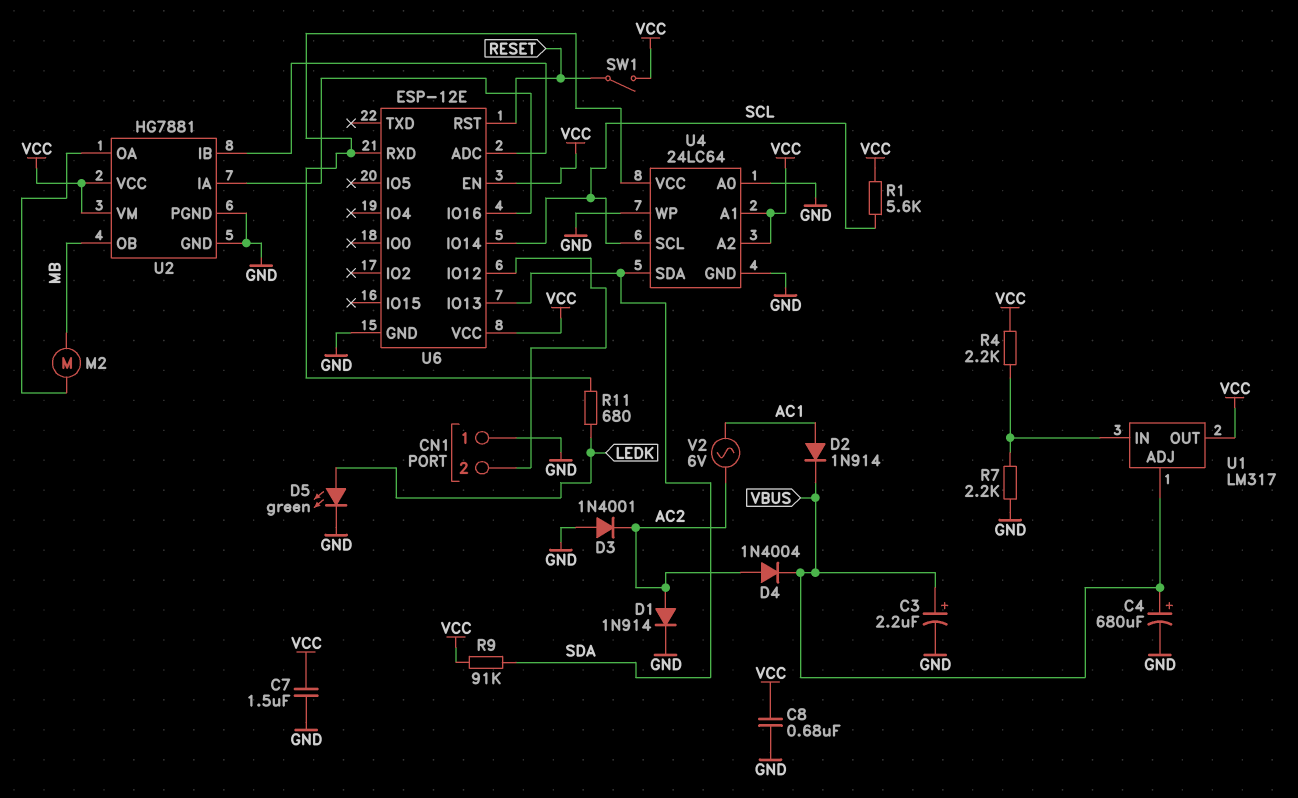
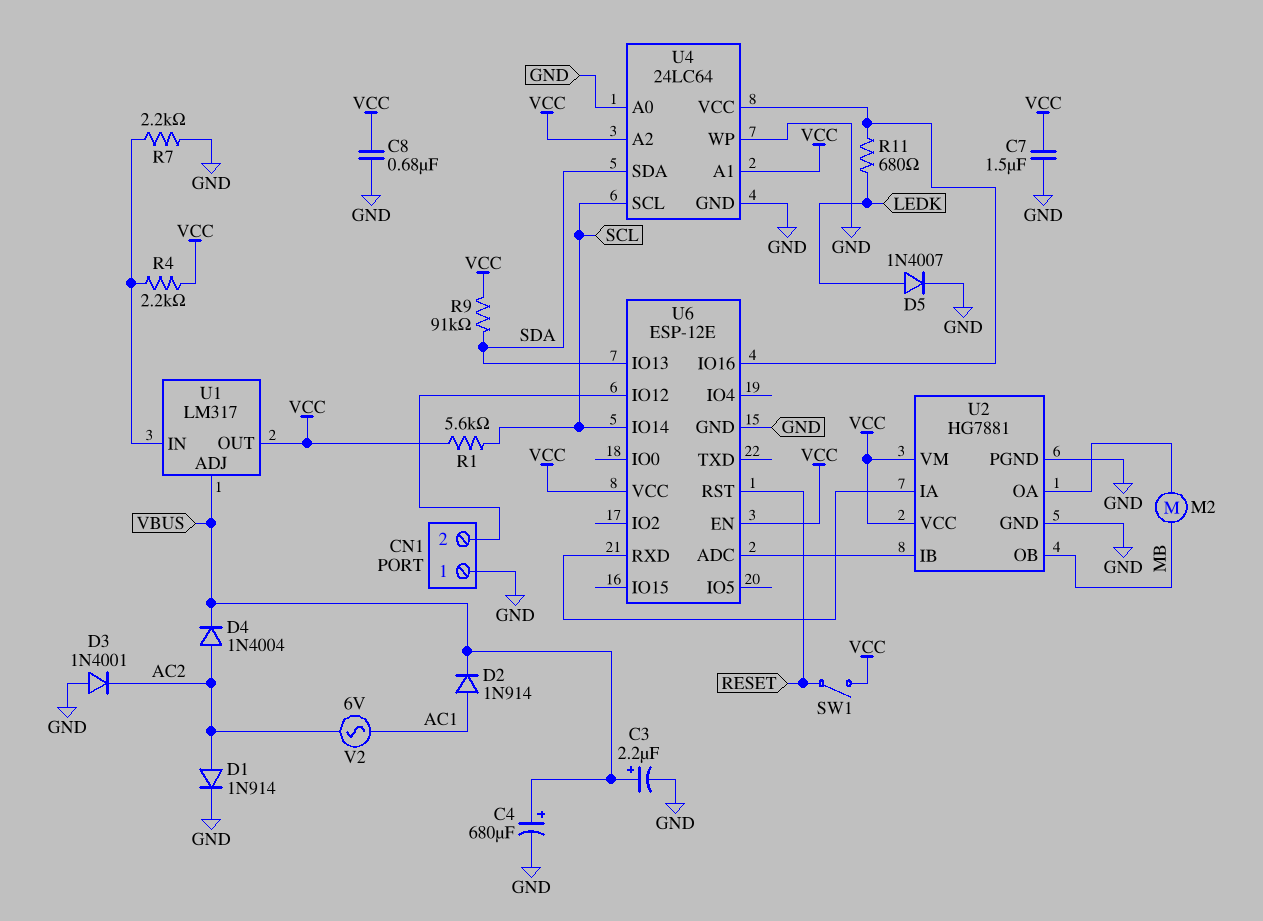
D5: LED green (A LEDK, K GND) -> diode 1N4007 (A LEDK, K GND)
U6 pin IO16: U2/IA -> U4/VCC
U6 pin RXD: U4/VCC -> U2/IA

